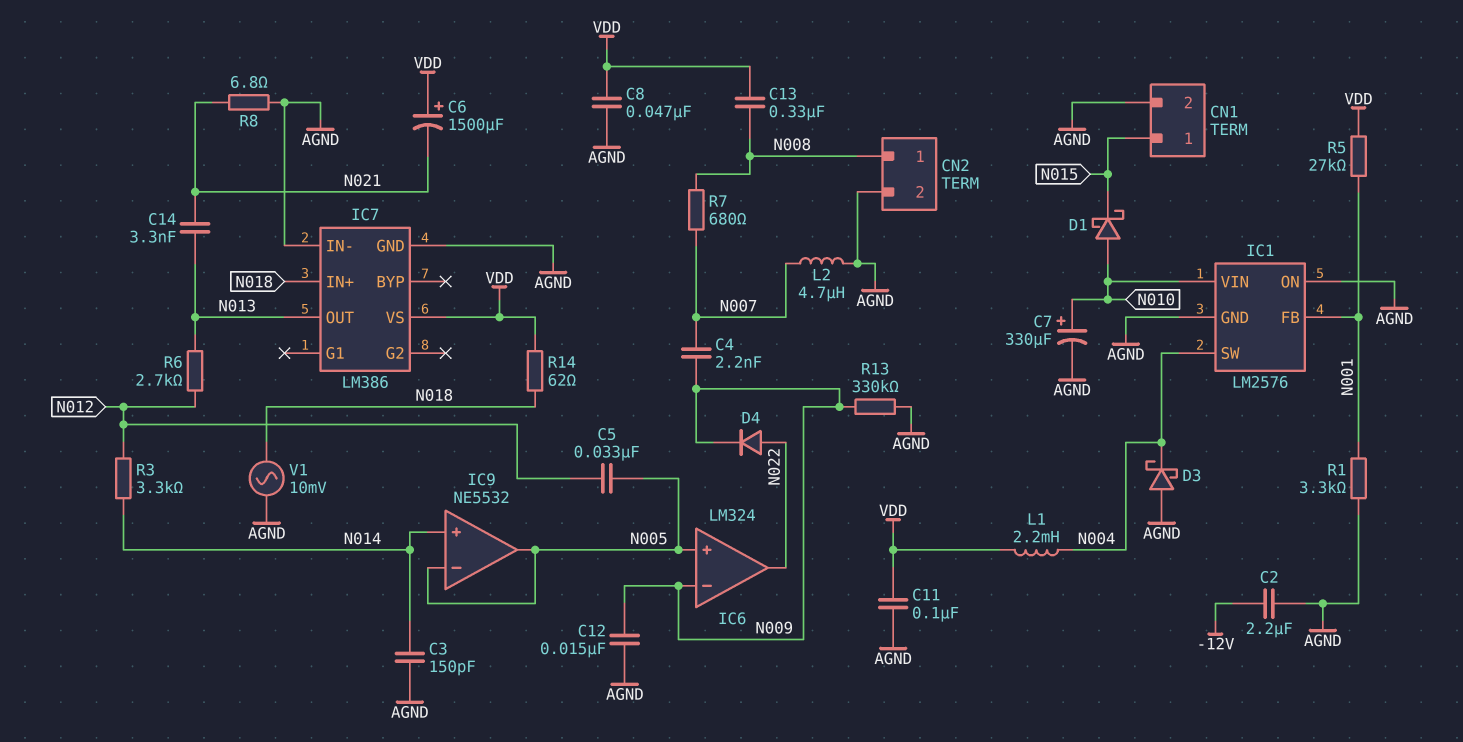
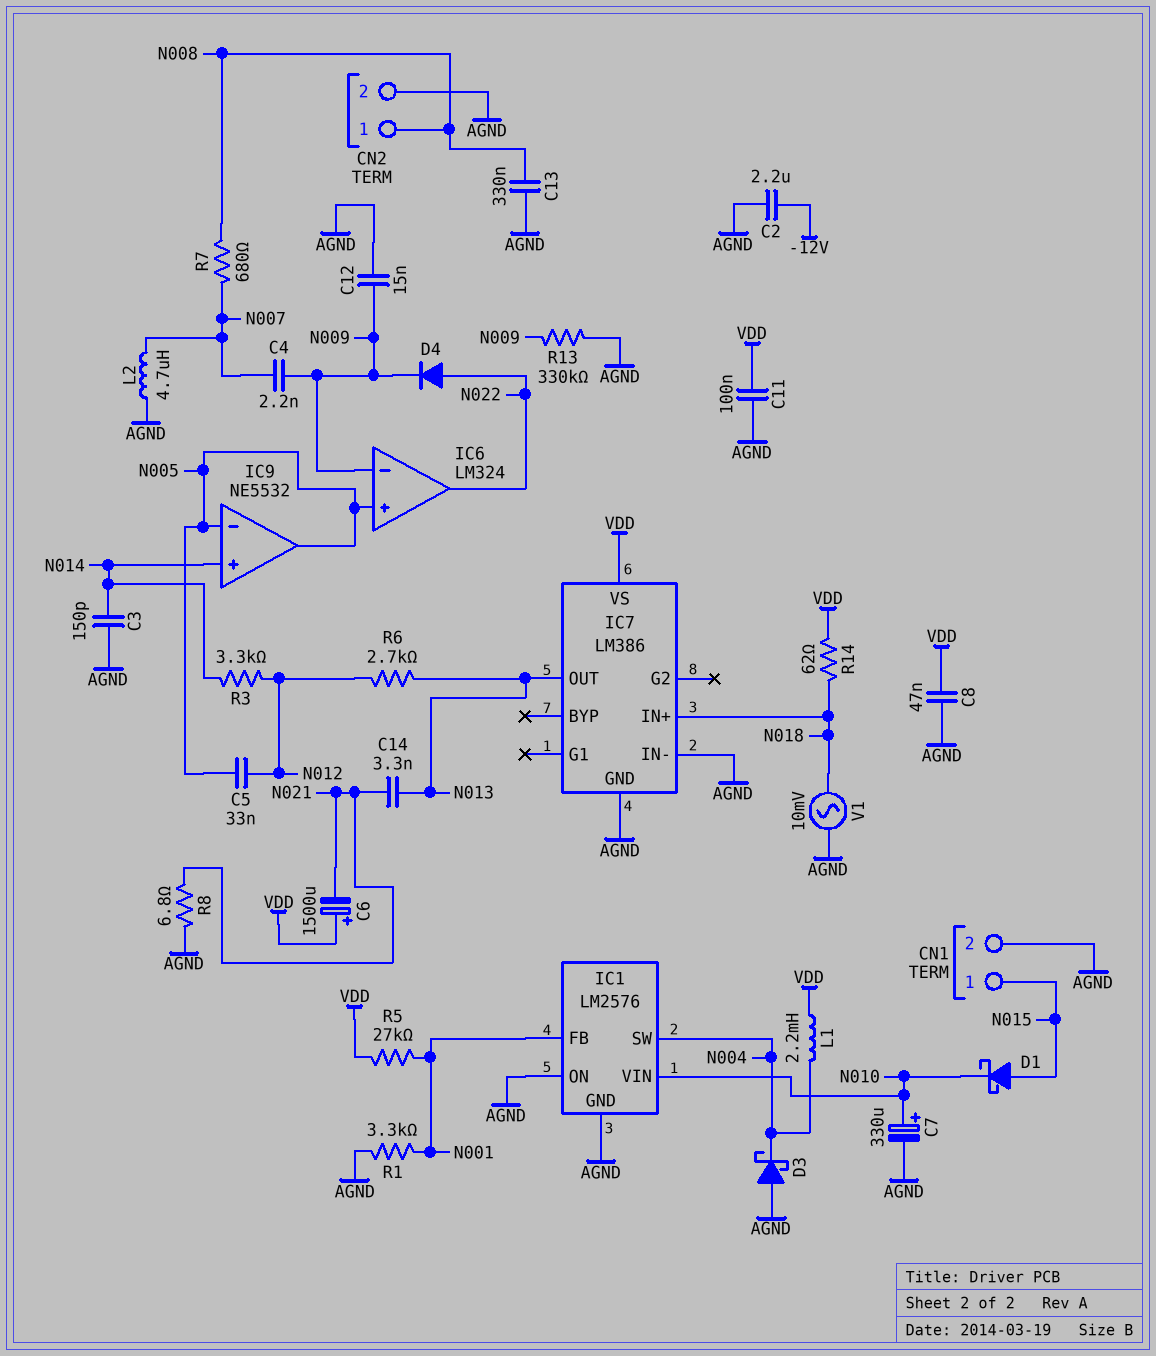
C13: 330nF (N008, VDD) -> 330nF (AGND, N008)
D1: schottky (A N010, K N015) -> schottky (A N015, K N010)

